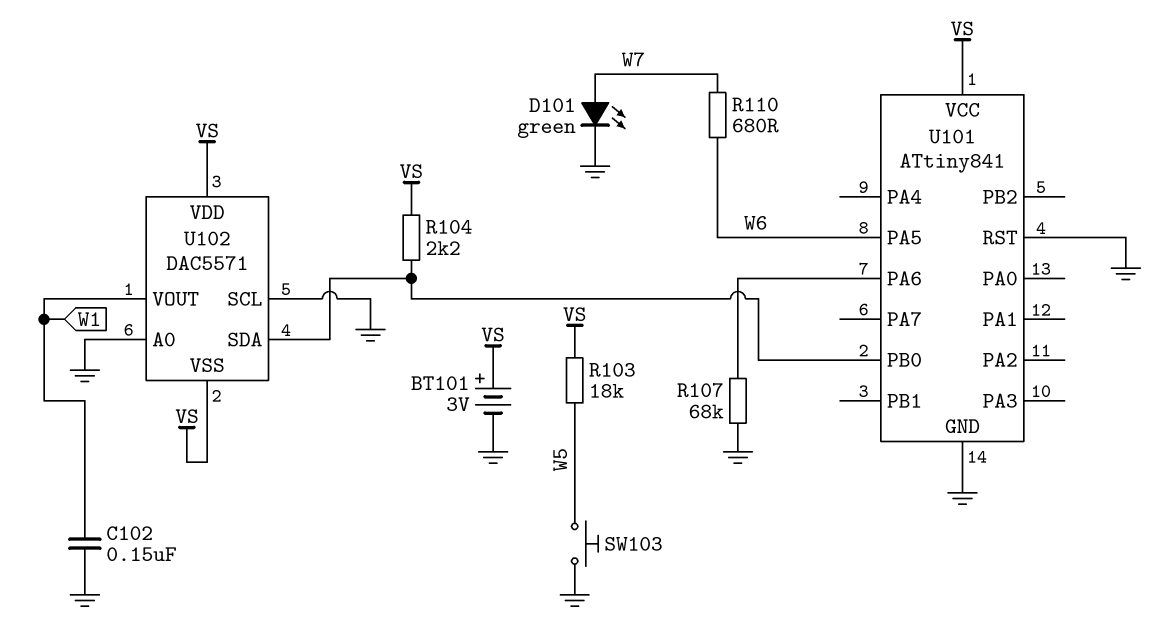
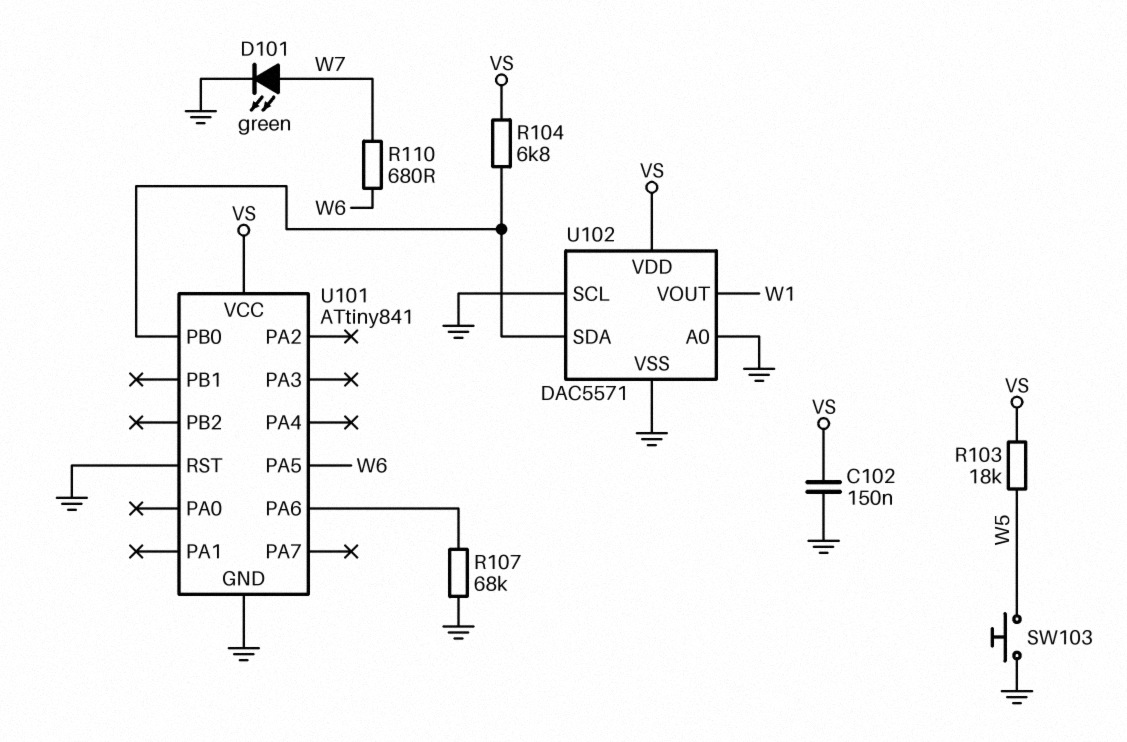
BT101: 3V (plus VS, minus GND) -> none
C102: 150nF (GND, W1) -> 150nF (GND, VS)
R104: 2.2k (U101/PB0, VS) -> 6.8k (U101/PB0, VS)
U102 pin VSS: VS -> GND

